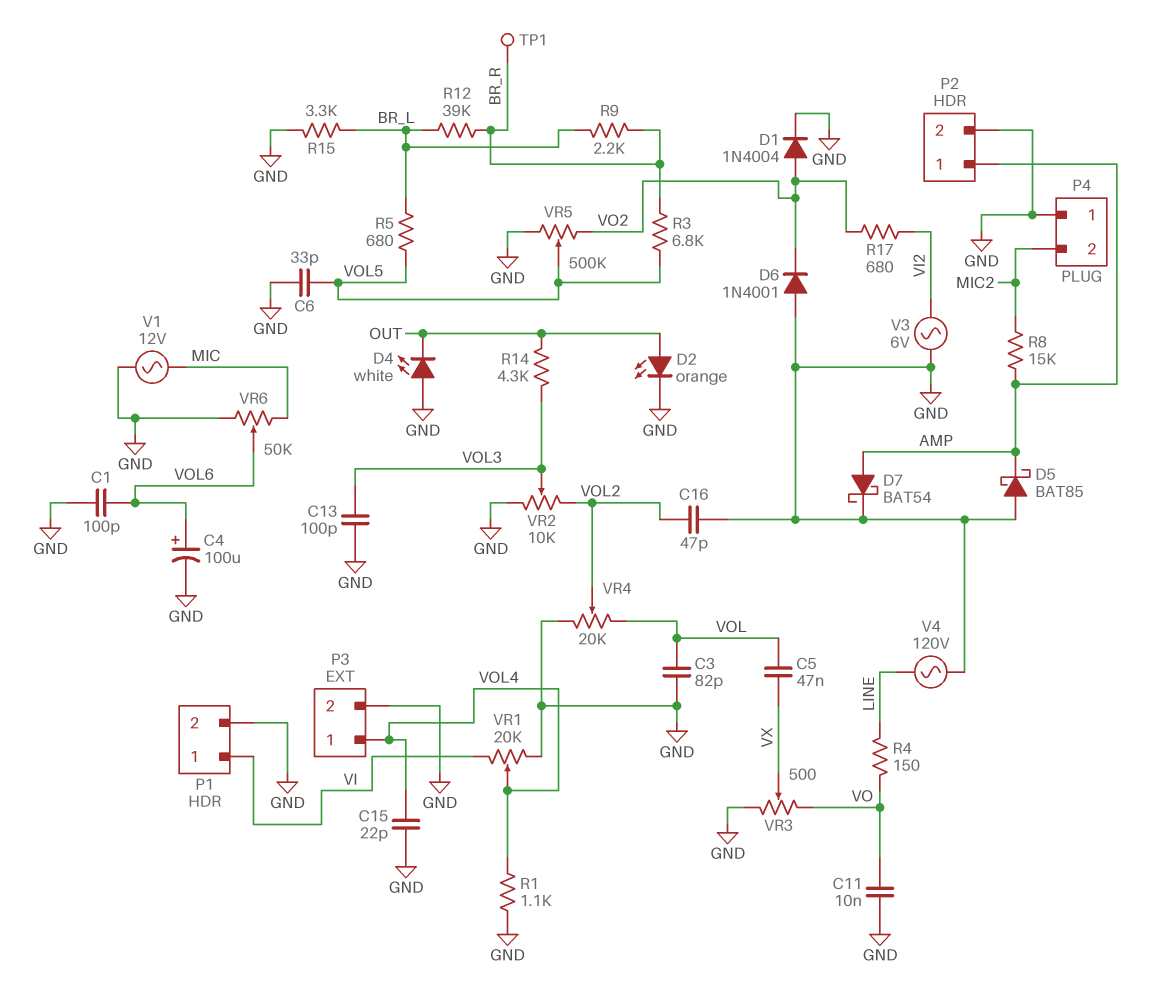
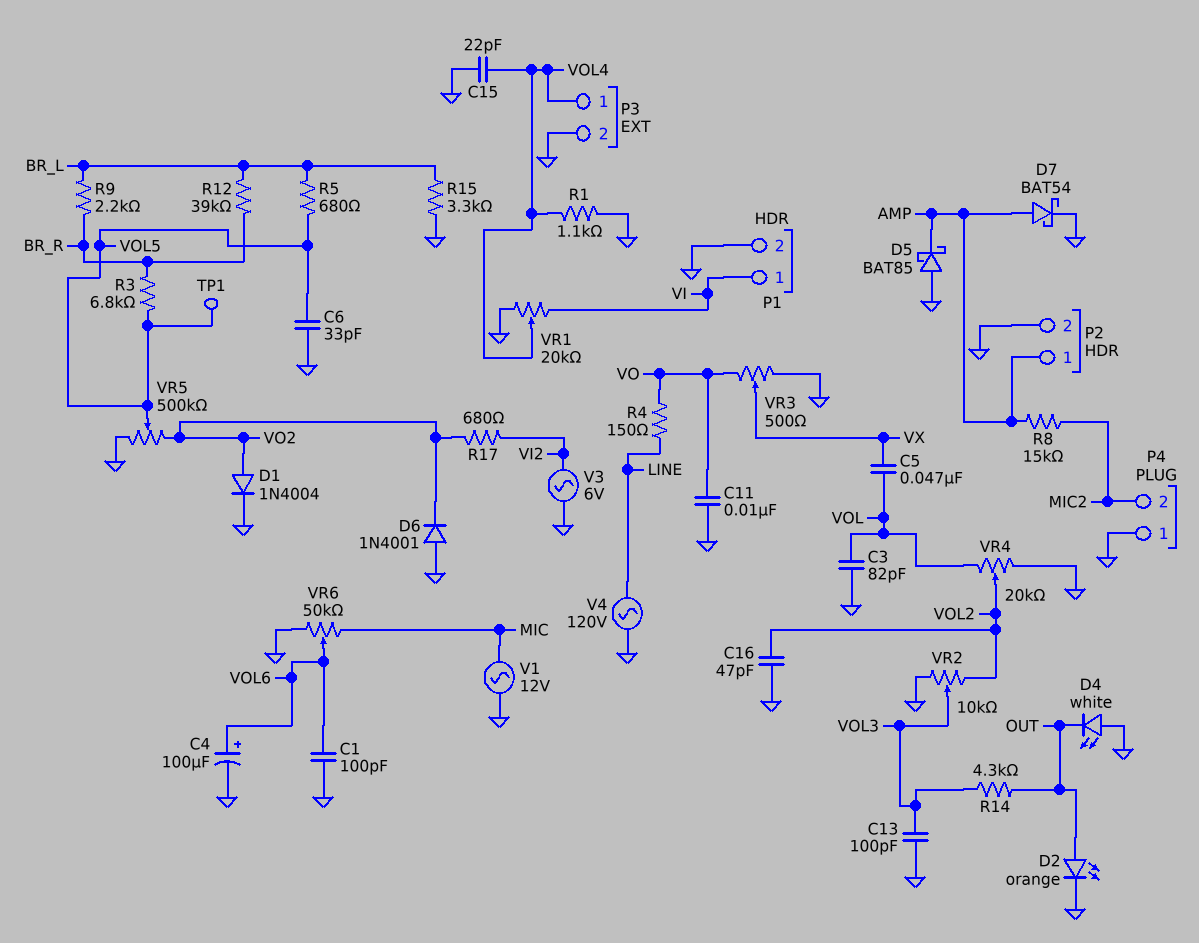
TP1: test point (BR_R) -> test point (VOL5)

